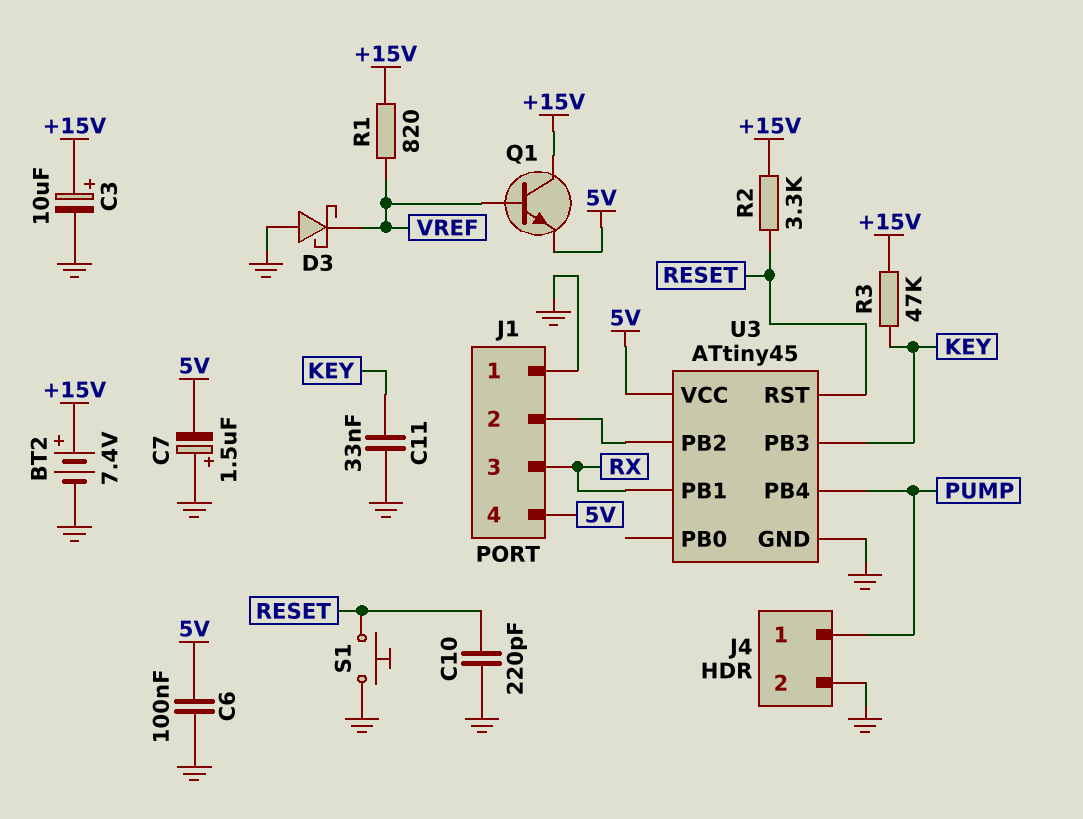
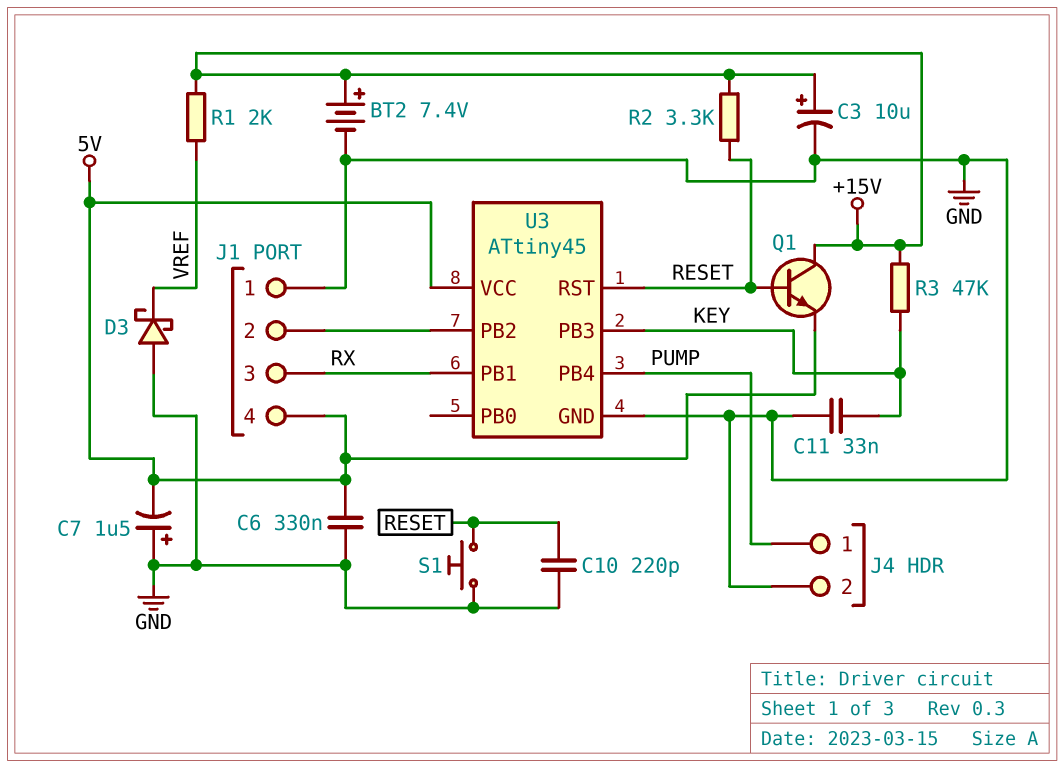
C6: 100nF (5V, GND) -> 330nF (5V, GND)
Q1: NPN (B VREF, C +15V, E 5V) -> NPN (B RESET, C +15V, E 5V)
R1: 820 (+15V, VREF) -> 2k (+15V, VREF)

